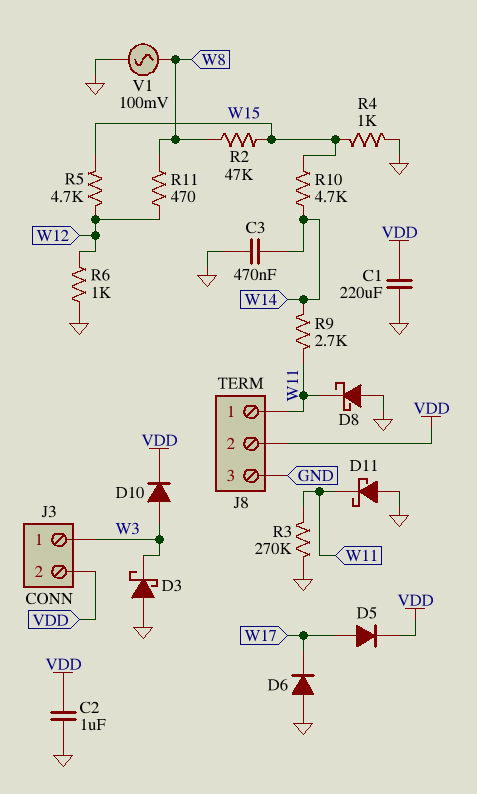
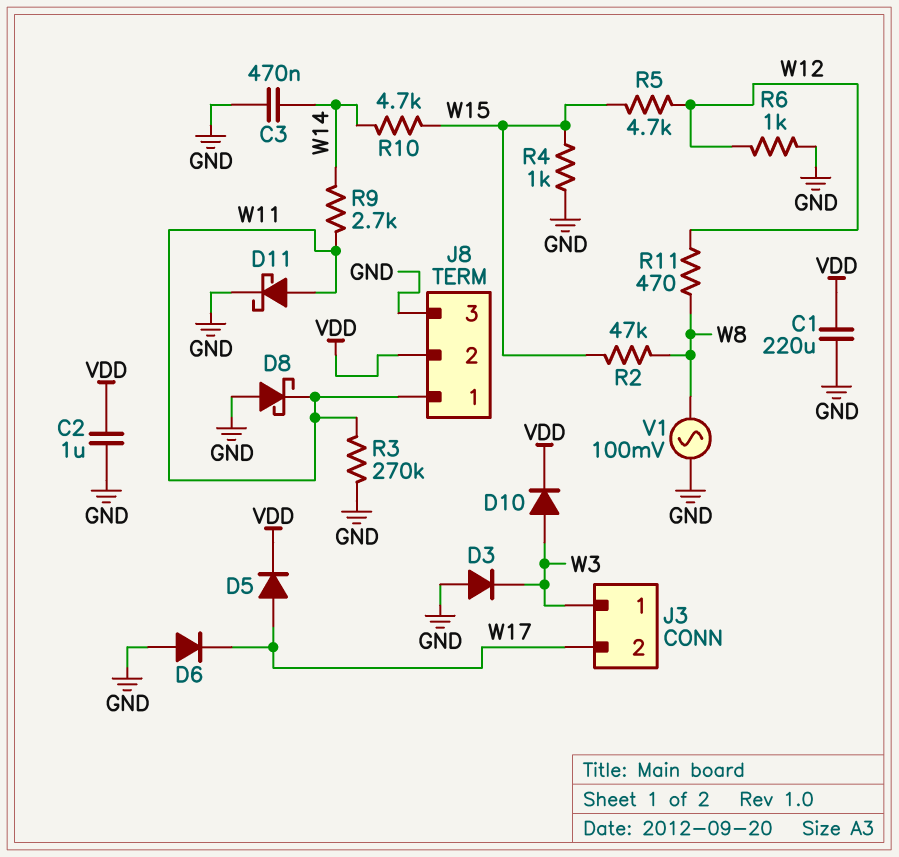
D3: schottky (A GND, K W3) -> diode (A GND, K W3)
D11: schottky (A GND, K W11) -> schottky (A W11, K GND)
J3 pin 2: VDD -> W17

